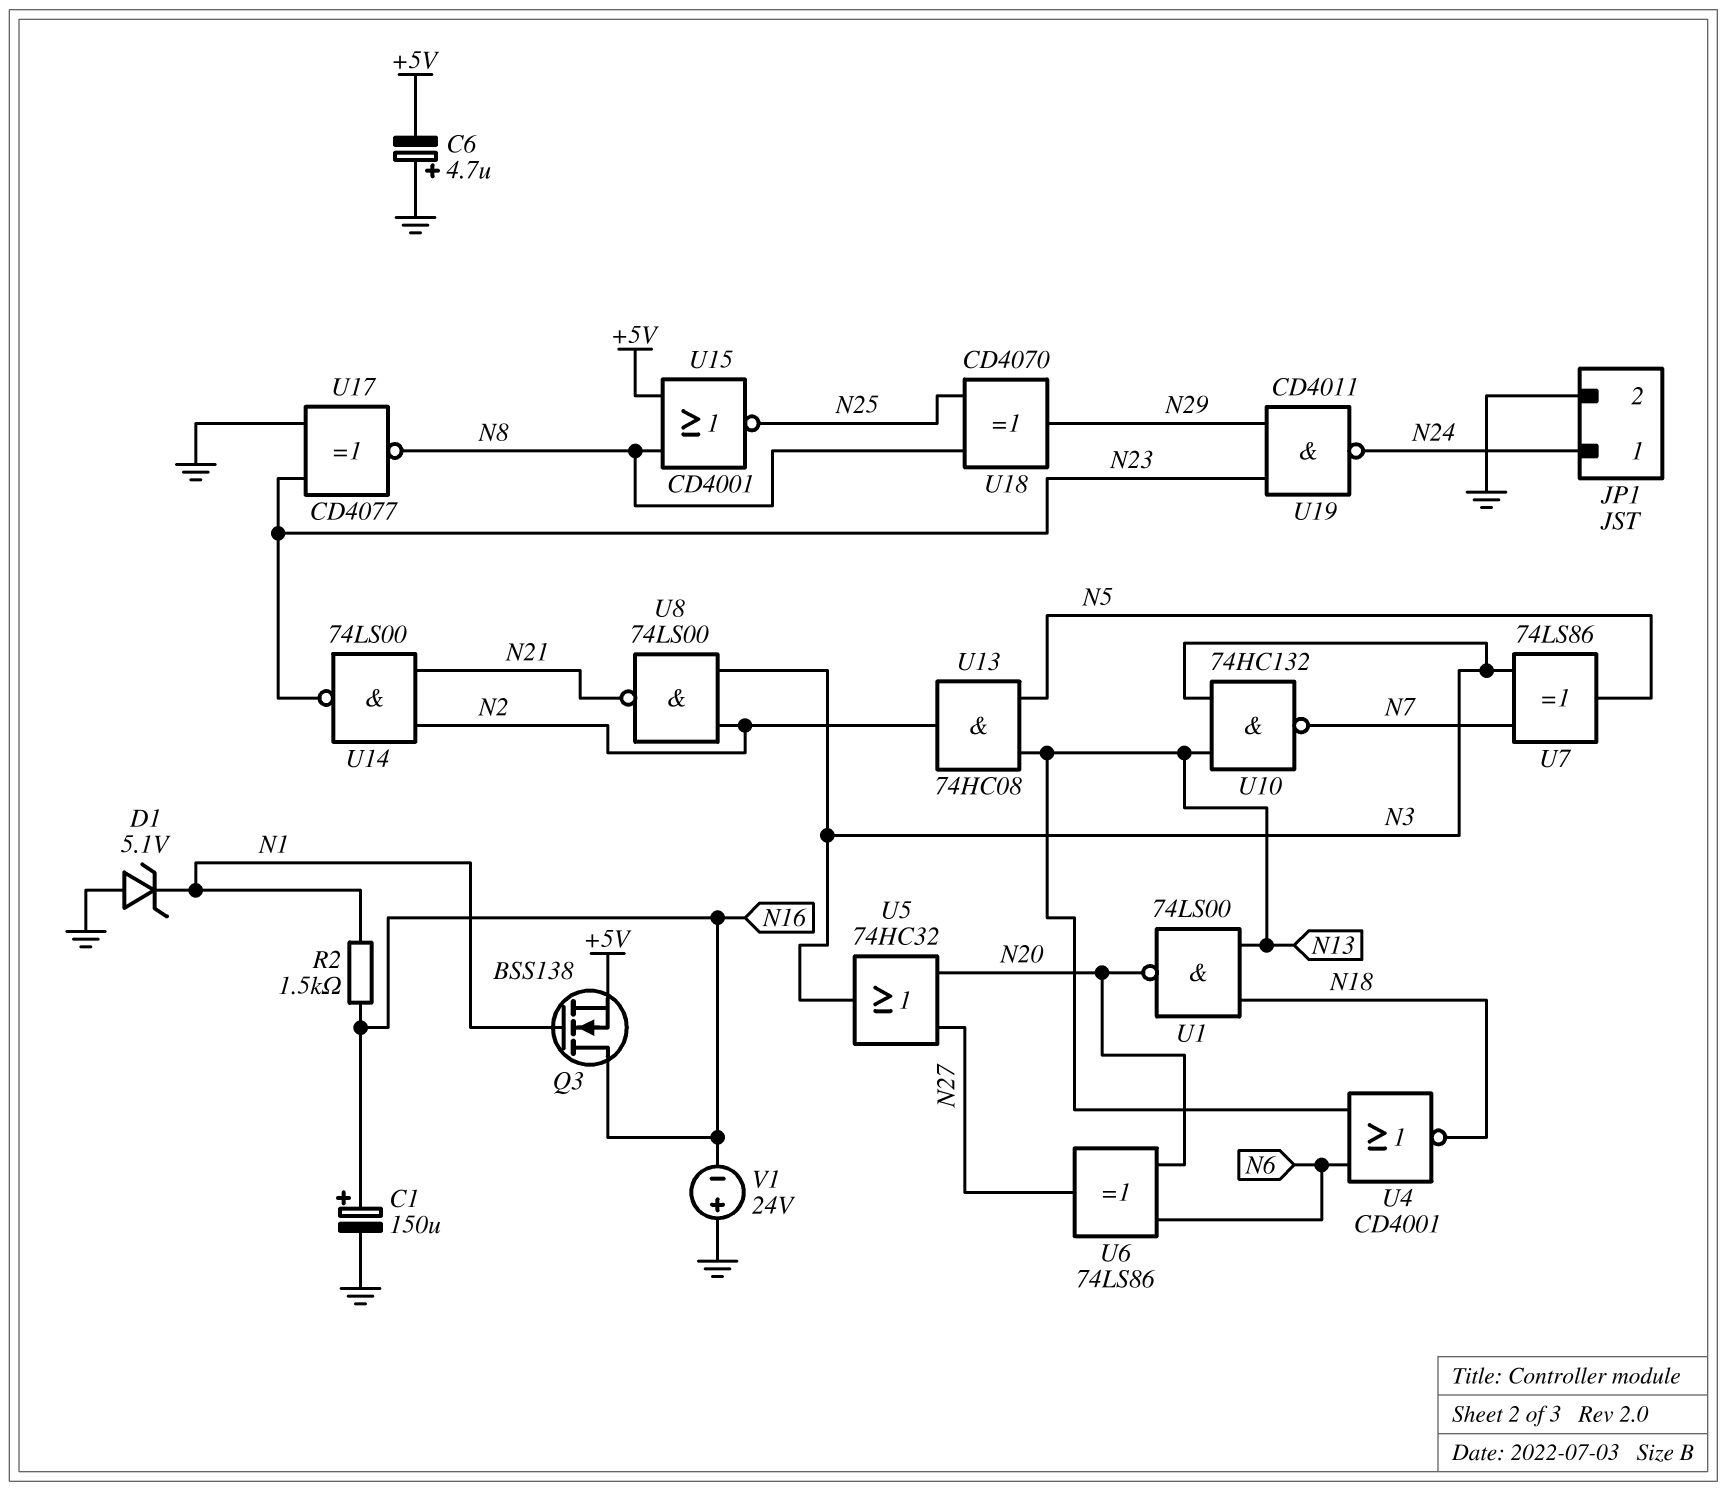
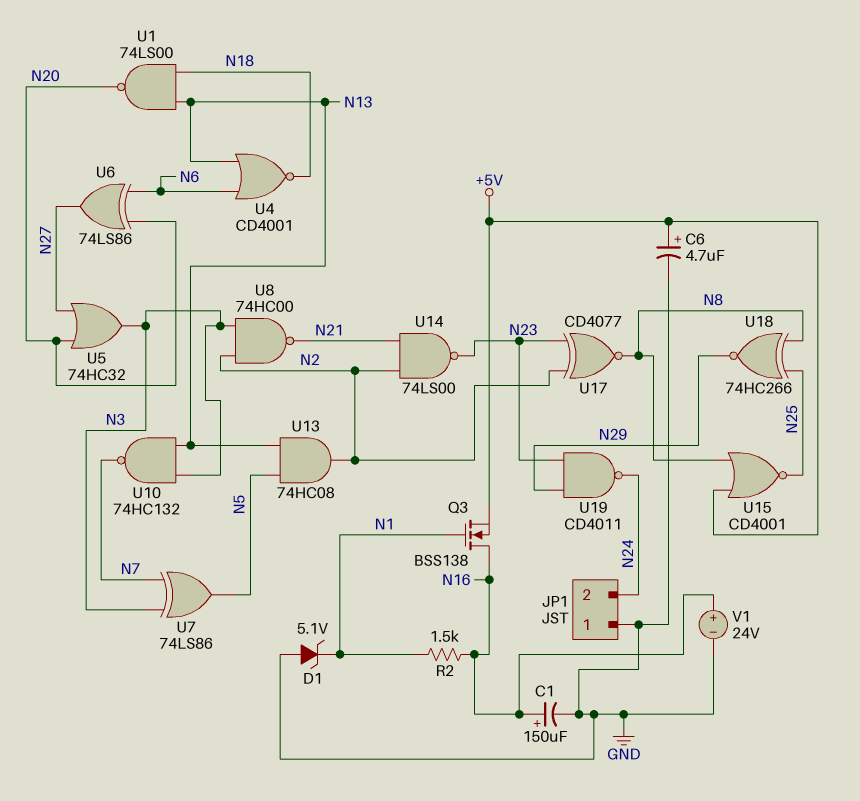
C6: 4.7uF (plus GND, minus +5V) -> 4.7uF (plus +5V, minus GND)
JP1 pin 1: N24 -> GND
JP1 pin 2: GND -> N24
U8: NAND 74LS00 (in N2, in N3, out N21) -> NAND 74HC00 (in N2, in N3, out N21)
U17: XNOR CD4077 (in GND, in N23, out N8) -> XNOR CD4077 (in N2, in N23, out N8)
U18: XOR CD4070 (in N8, in N25, out N29) -> XNOR 74HC266 (in N8, in N25, out N29)
V1: 24V (plus GND, minus N16) -> 24V (plus N16, minus GND)

